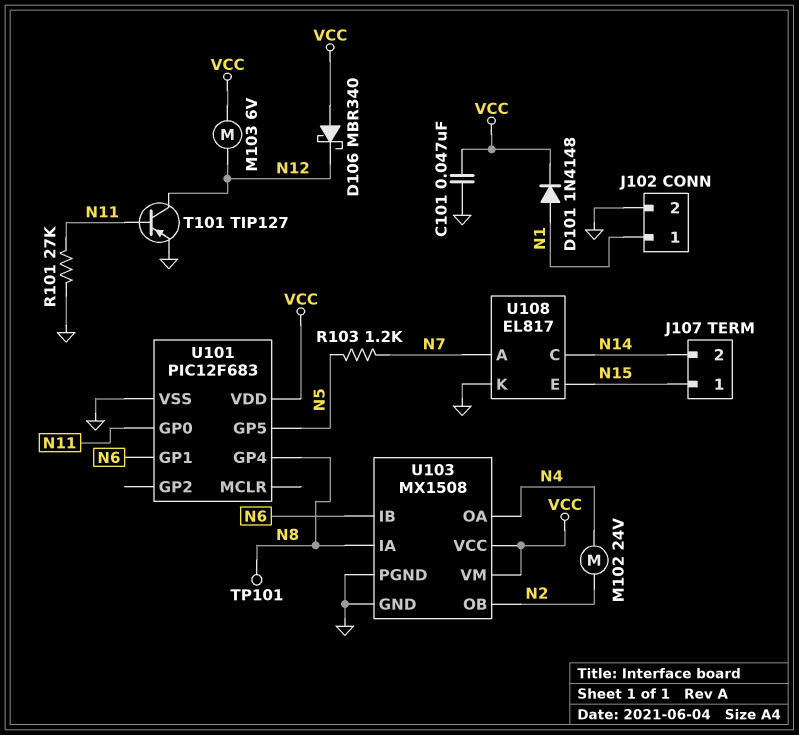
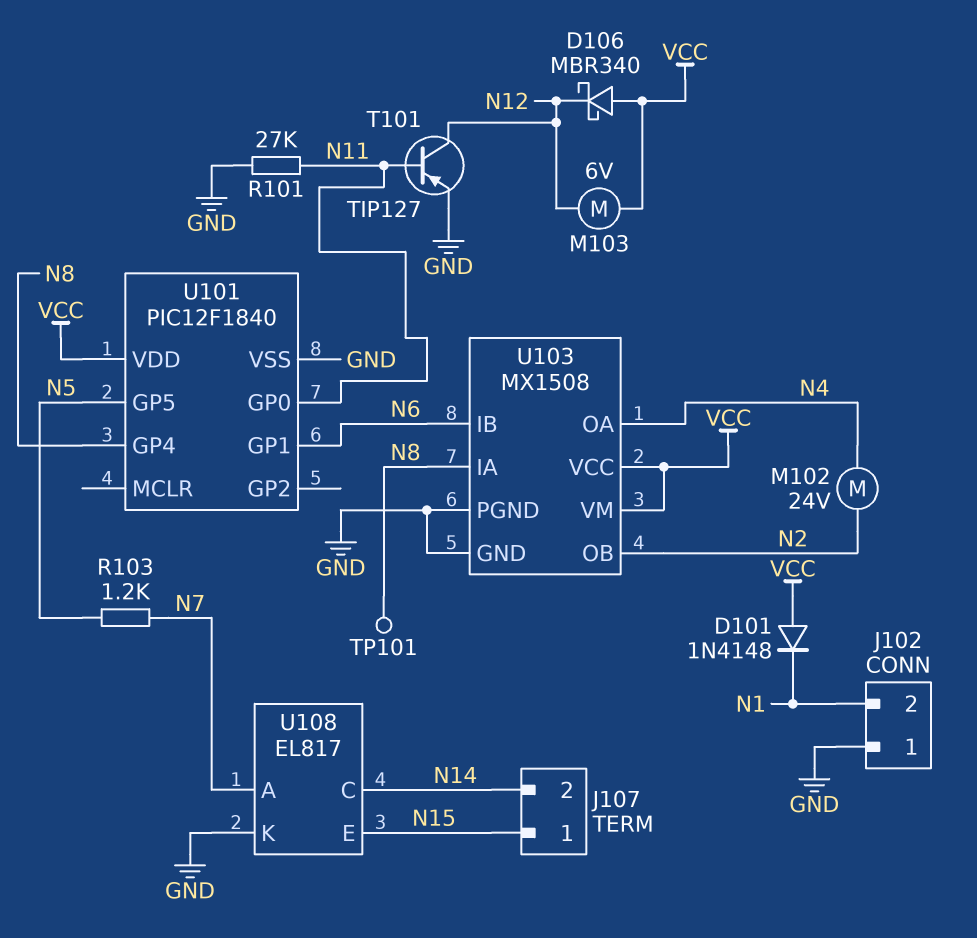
C101: 47nF (GND, VCC) -> none
D101: diode 1N4148 (A N1, K VCC) -> diode 1N4148 (A VCC, K N1)
J102 pin 1: N1 -> GND
J102 pin 2: GND -> N1
U101: PIC12F683 -> PIC12F1840

